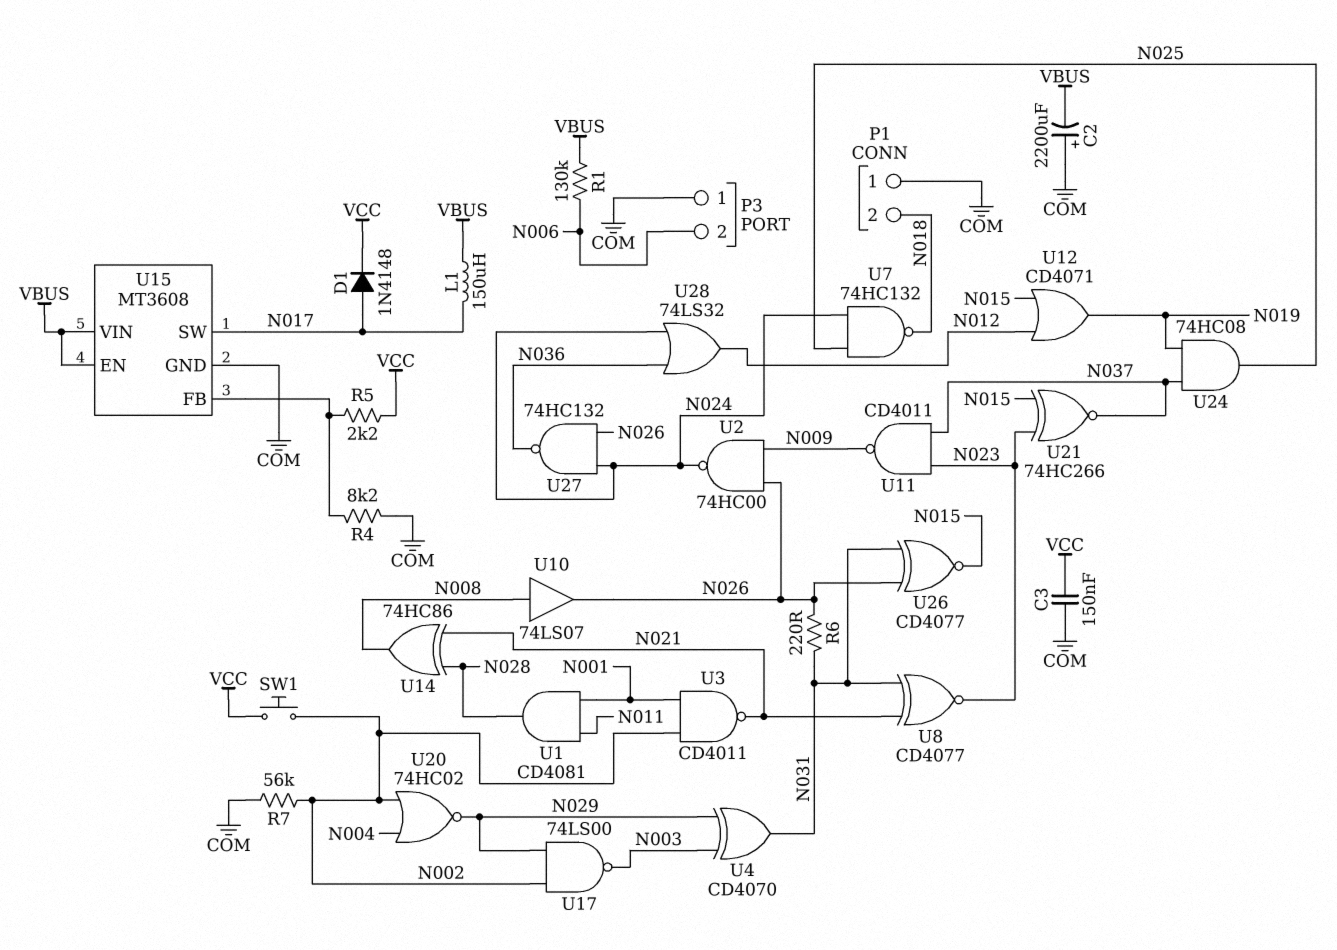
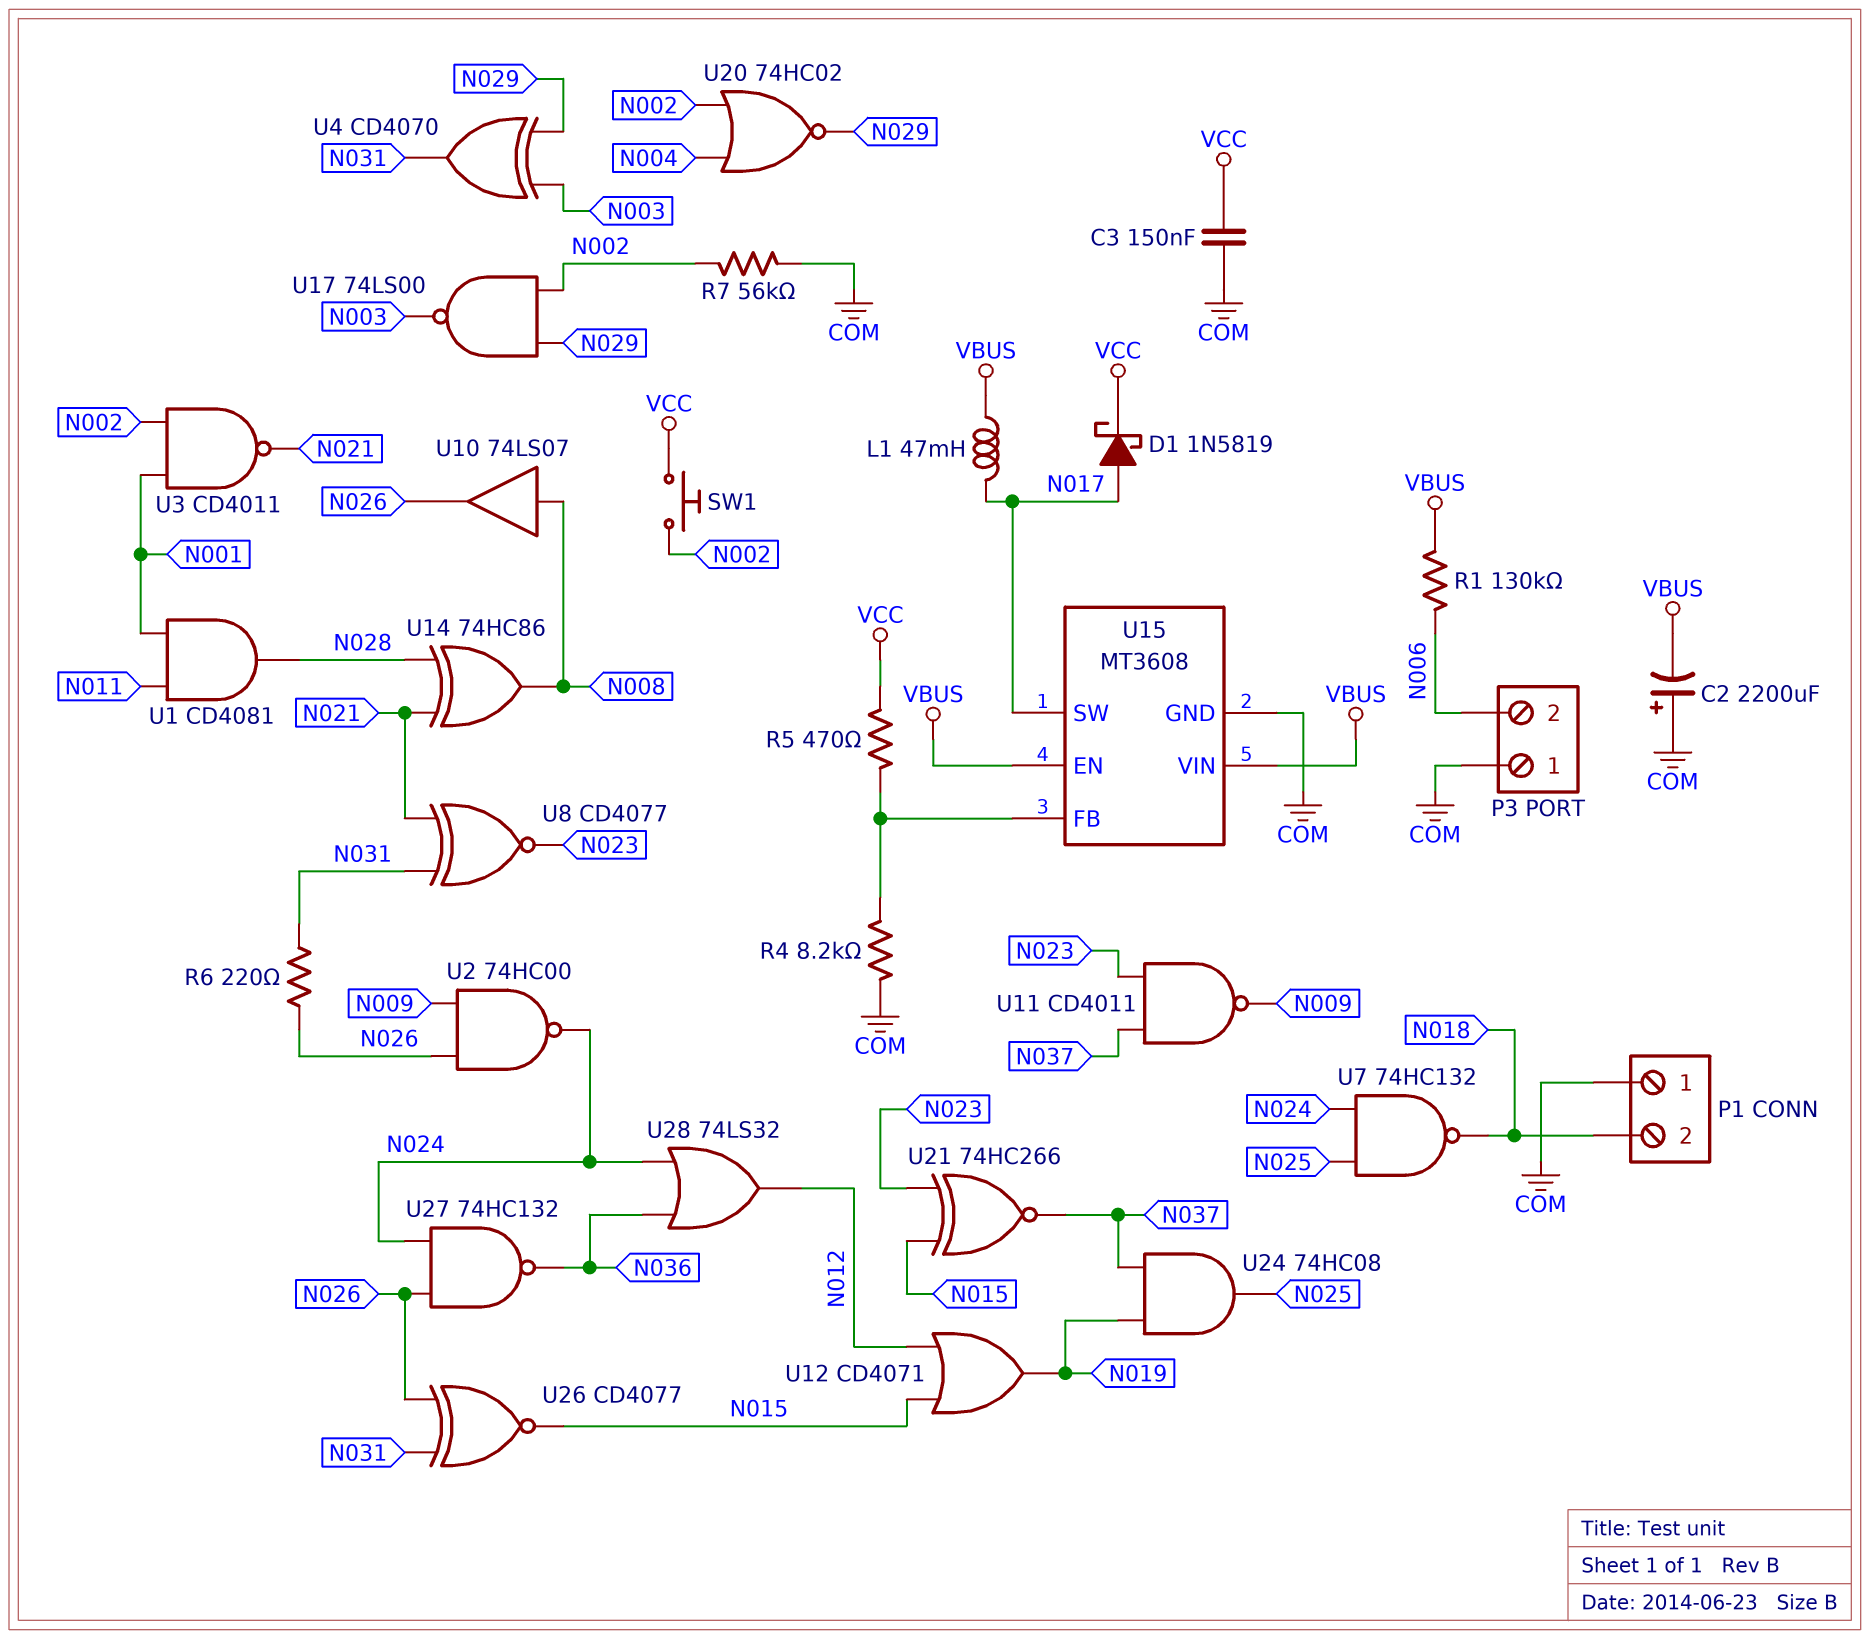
D1: diode 1N4148 (A N017, K VCC) -> schottky 1N5819 (A N017, K VCC)
L1: 150uH (N017, VBUS) -> 47mH (N017, VBUS)
R5: 2.2k (U15/FB, VCC) -> 470 (U15/FB, VCC)

